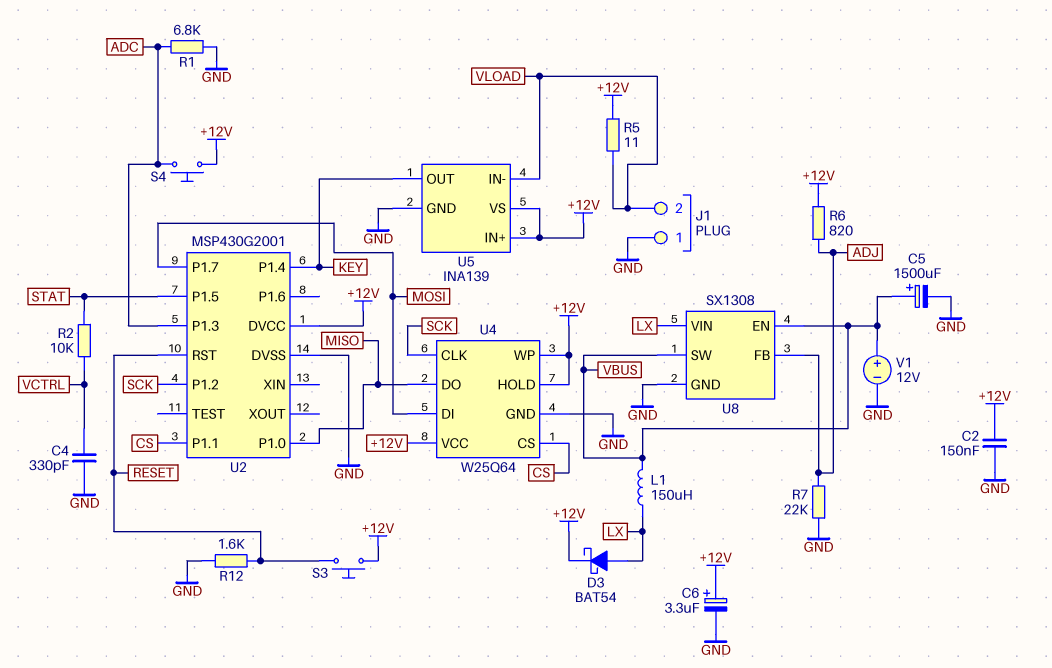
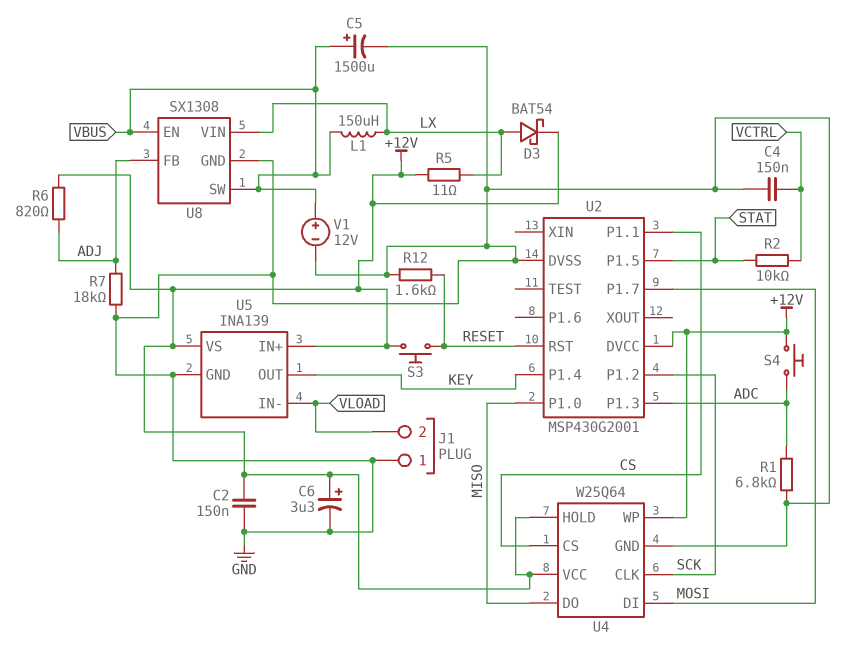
C4: 330pF (GND, VCTRL) -> 150nF (GND, VCTRL)
R5: 11 (+12V, VLOAD) -> 11 (+12V, LX)
R7: 22k (ADJ, GND) -> 18k (ADJ, GND)

